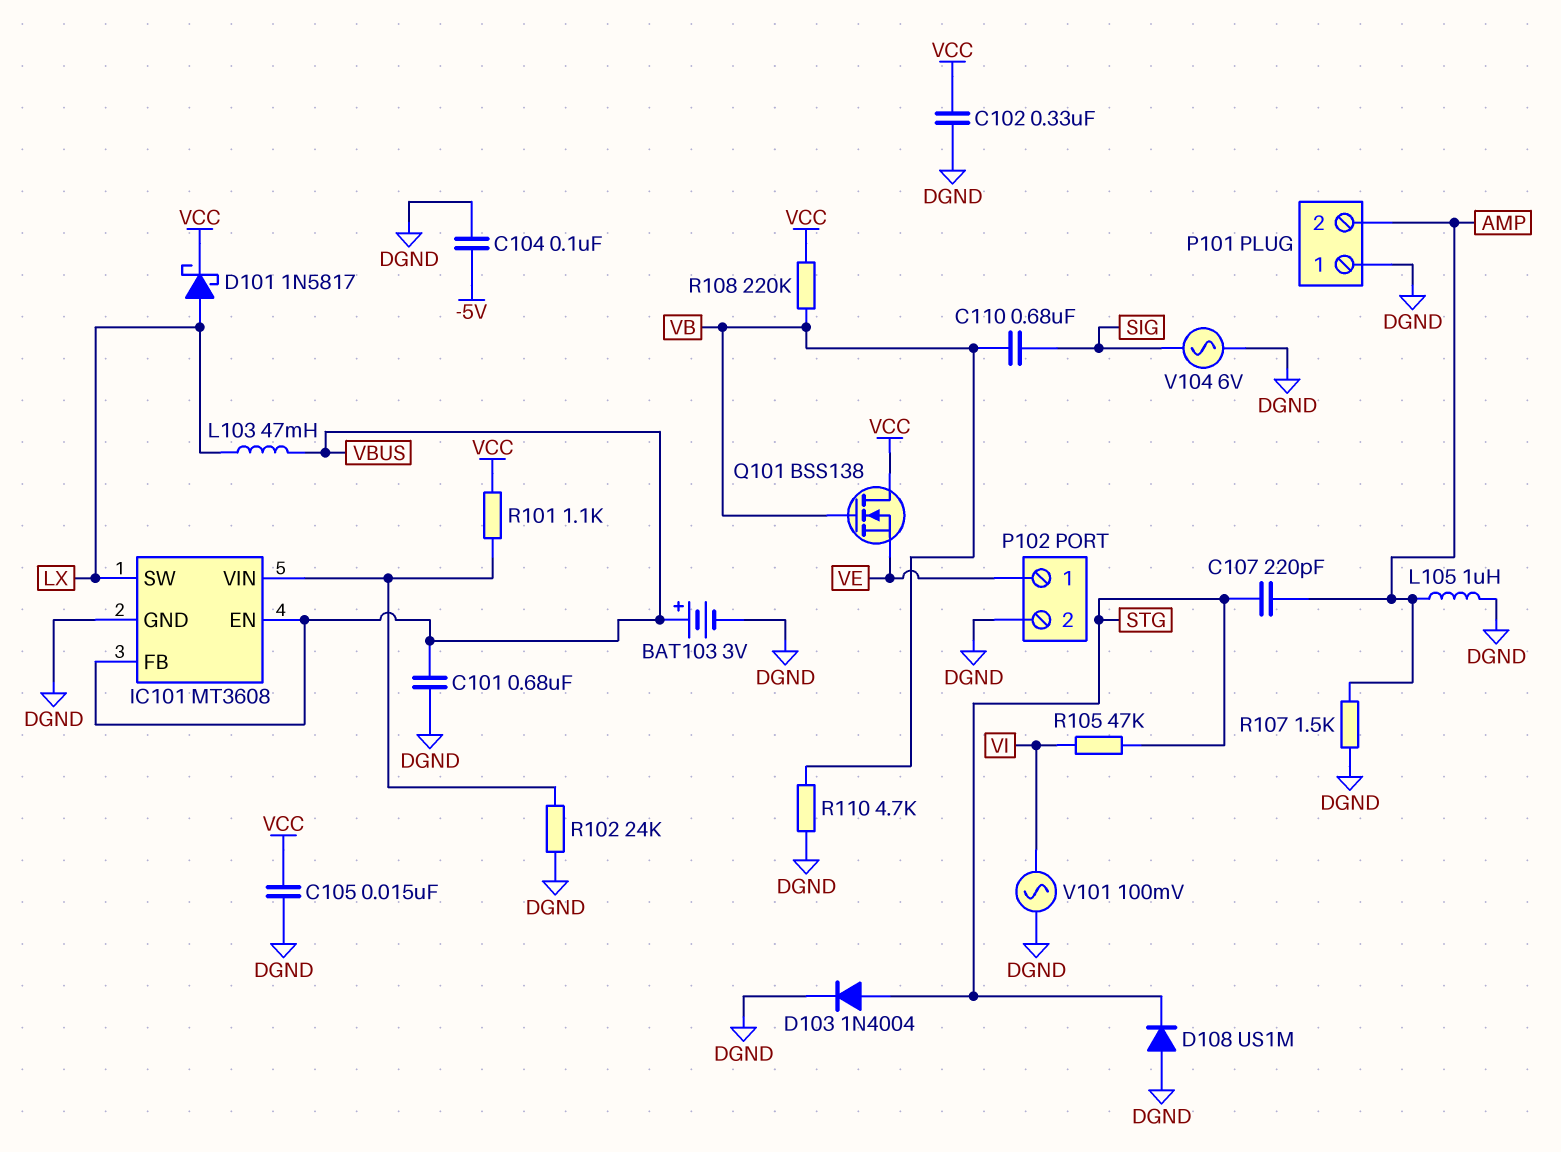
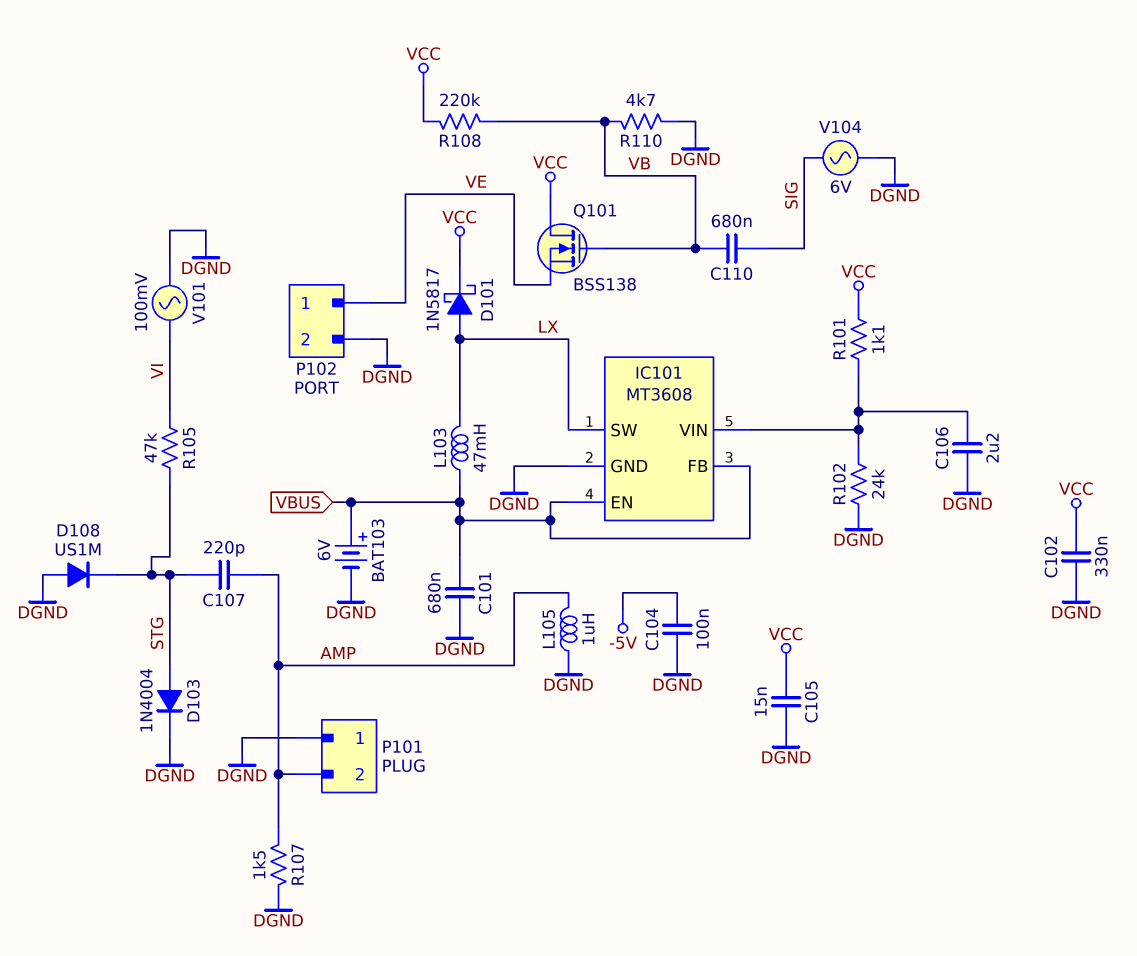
BAT103: 3V (plus VBUS, minus DGND) -> 6V (plus VBUS, minus DGND)
C106: none -> 2.2uF (DGND, IC101/VIN)

